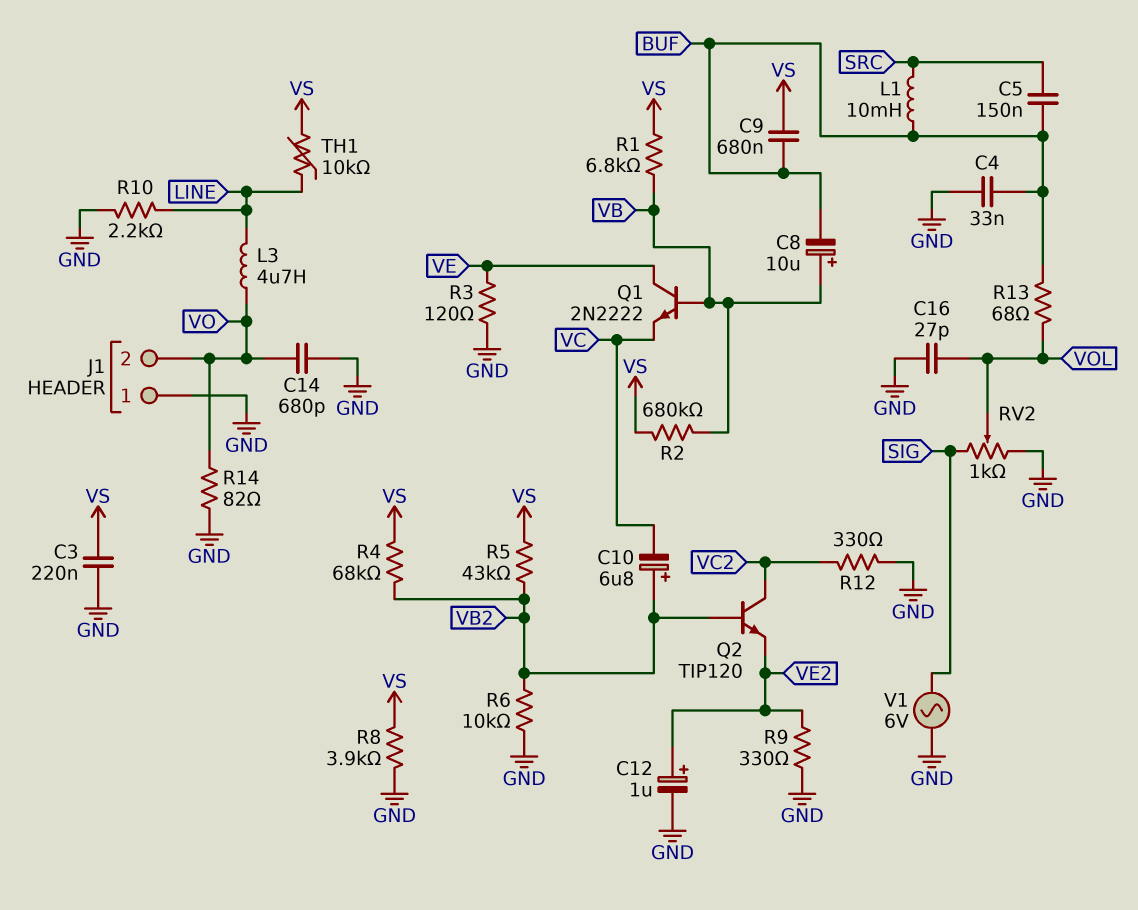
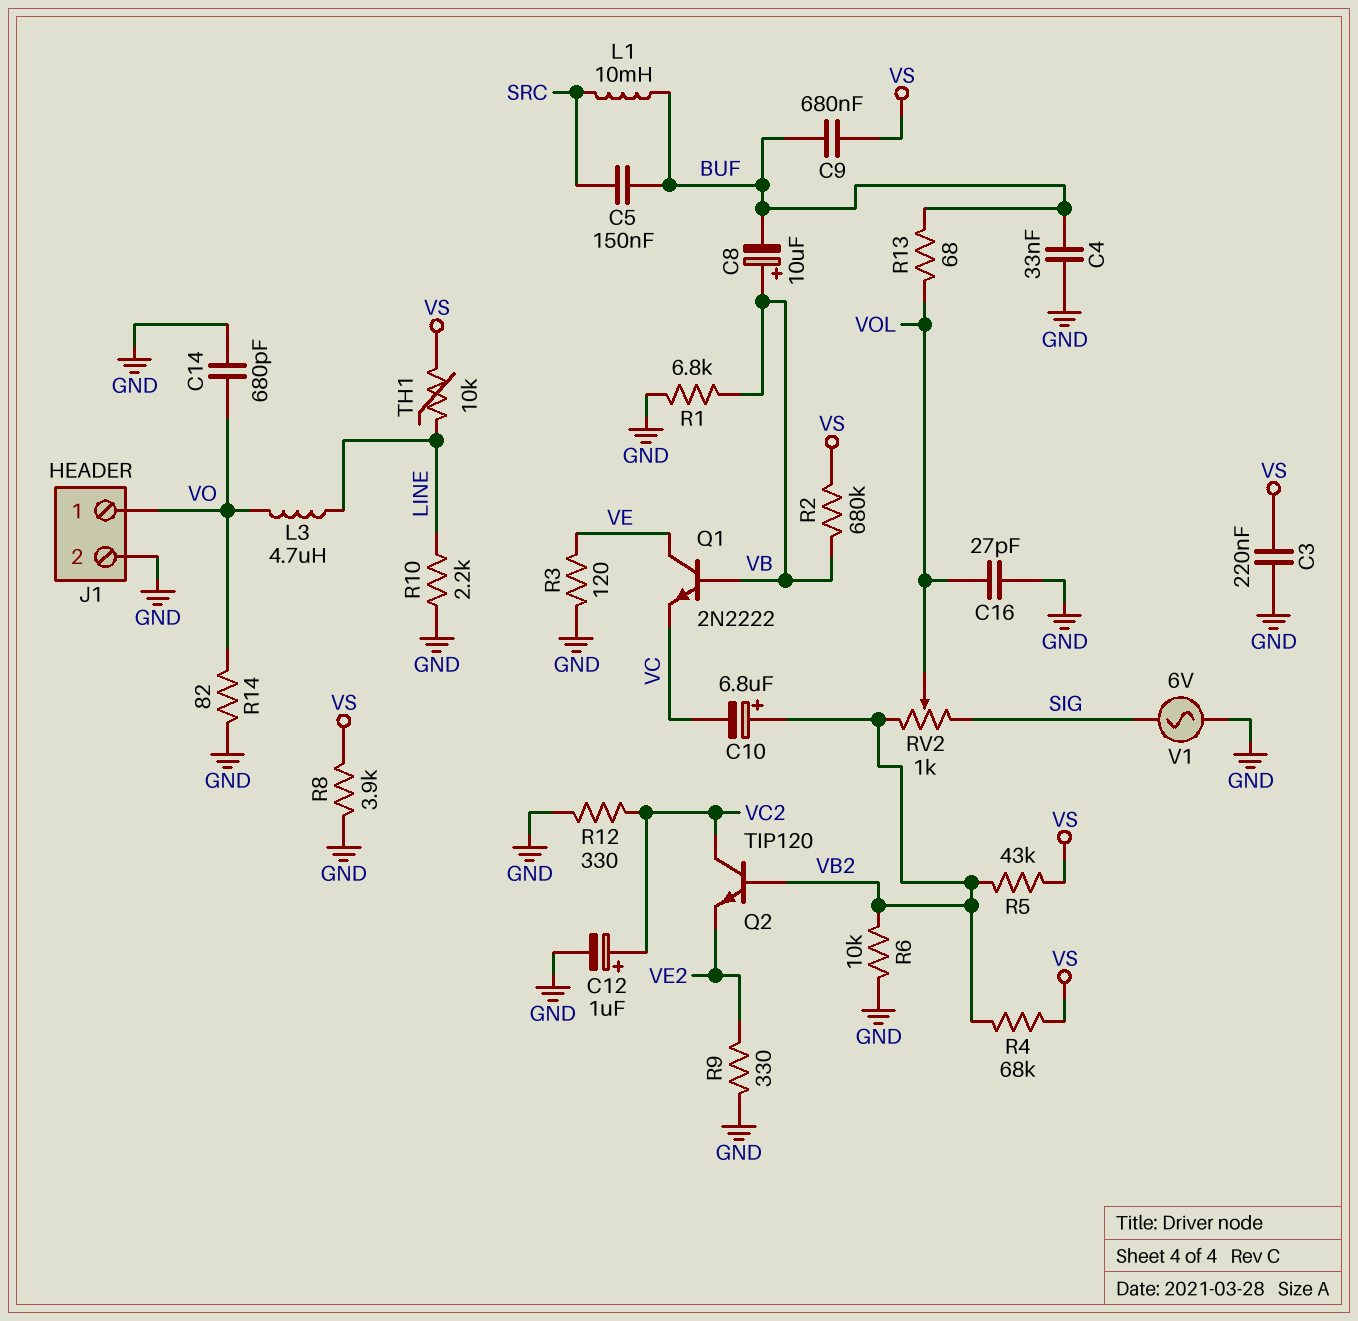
C12: 1uF (plus VE2, minus GND) -> 1uF (plus VC2, minus GND)
J1 pin 1: GND -> VO
J1 pin 2: VO -> GND
R1: 6.8k (VB, VS) -> 6.8k (GND, VB)
RV2: 1k (GND, SIG, wiper VOL) -> 1k (SIG, VB2, wiper VOL)

